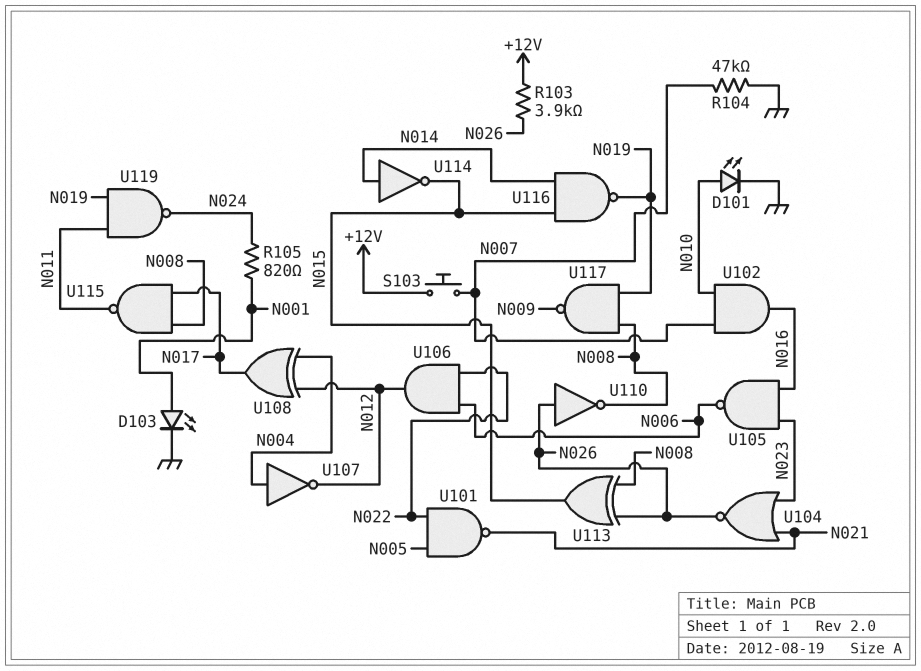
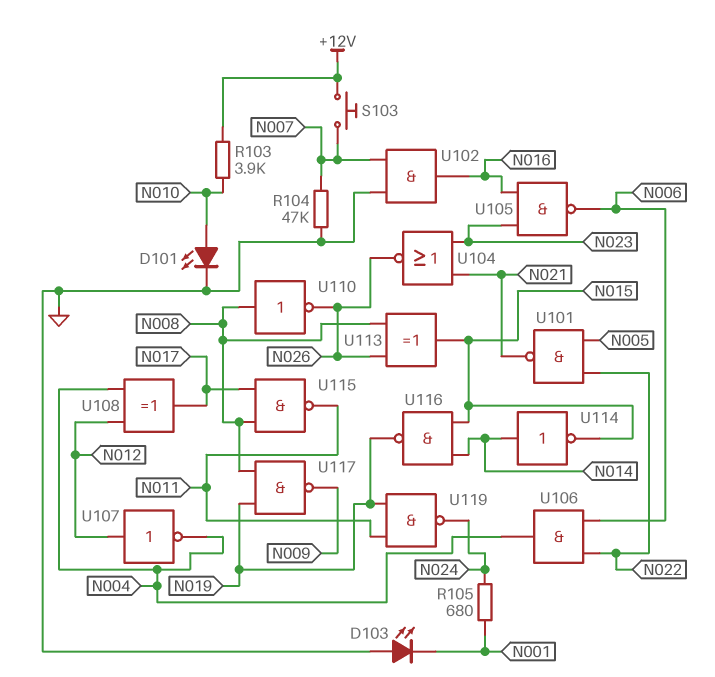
D103: LED (A N001, K GND) -> LED (A GND, K N001)
R103: 3.9k (+12V, N026) -> 3.9k (+12V, N010)
R105: 820 (N001, N024) -> 680 (N001, N024)
U102: AND (in N007, in N010, out N016) -> AND (in GND, in N007, out N016)
U106: AND (in N006, in N022, out N012) -> AND (in N006, in N022, out N004)
U107: NOT (in N004, out N012) -> NOT (in N012, out N004)
U110: NOT (in N026, out N008) -> NOT (in N008, out N026)

